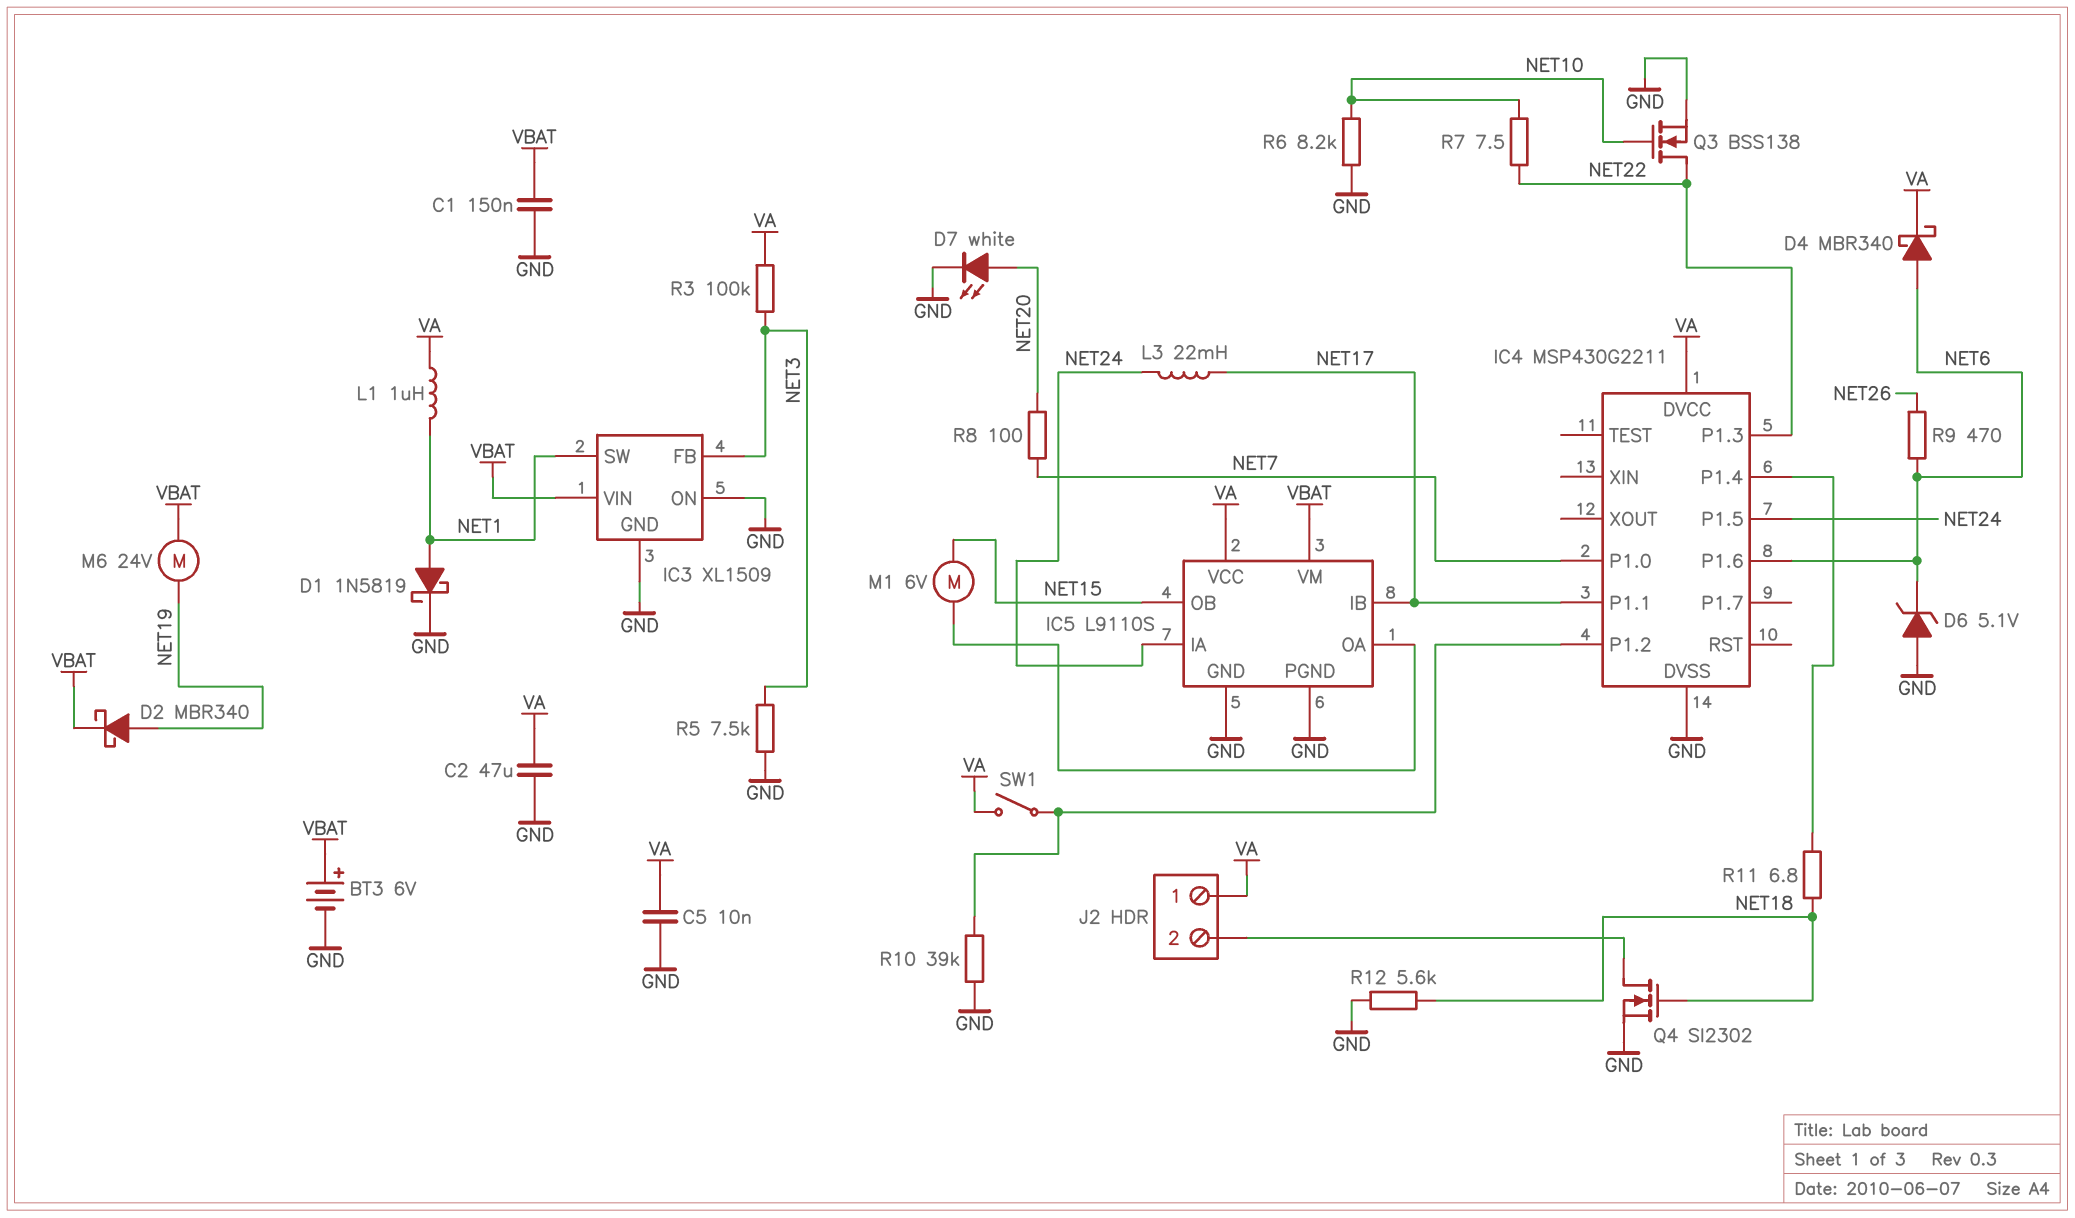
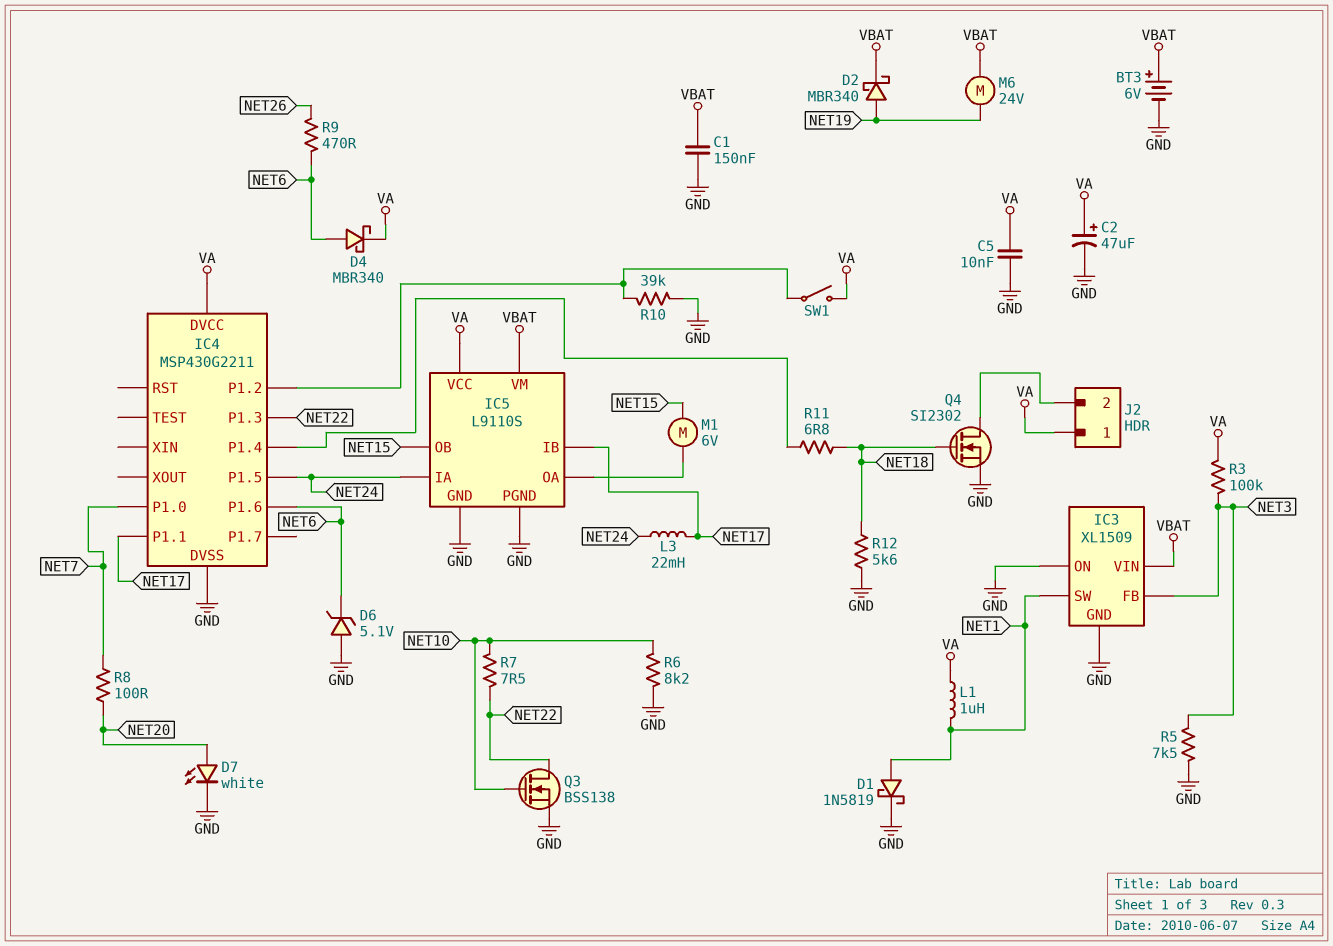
C2: 47uF (GND, VA) -> 47uF (plus VA, minus GND)

